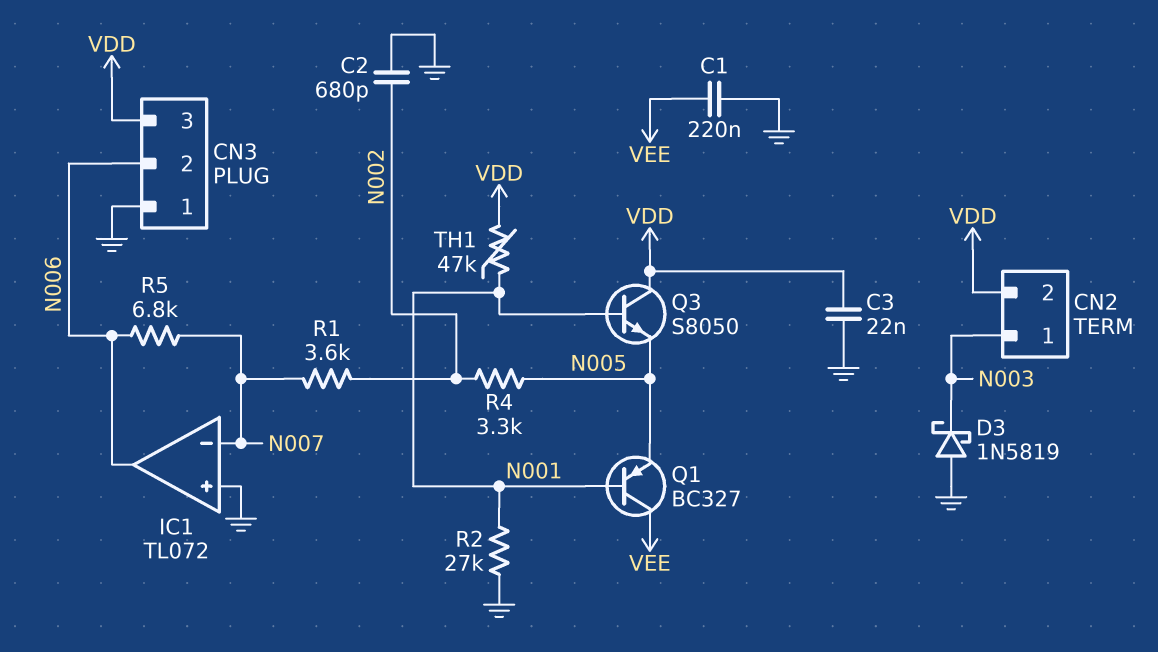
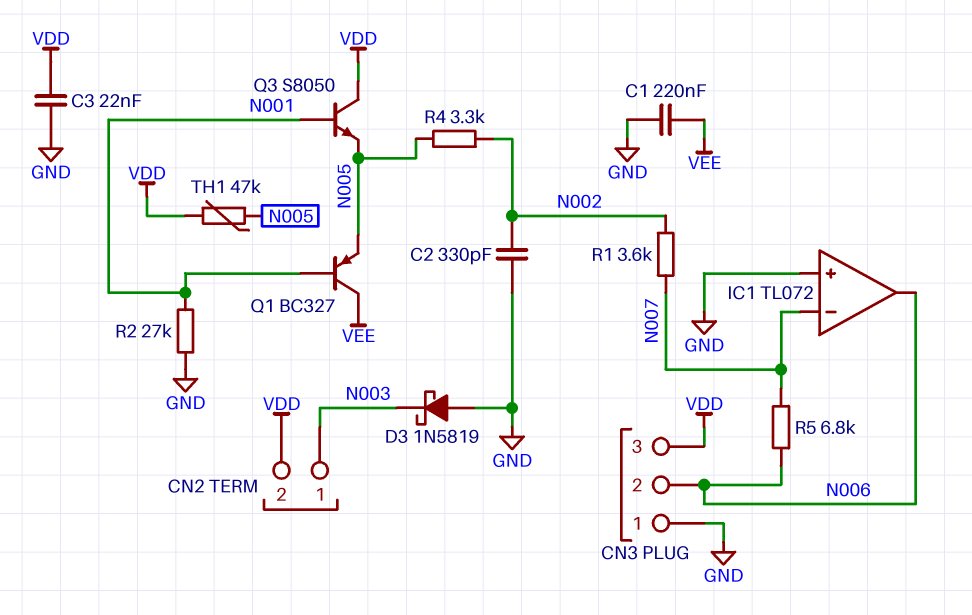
C2: 680pF (GND, N002) -> 330pF (GND, N002)
TH1: 47k (N001, VDD) -> 47k (N005, VDD)

